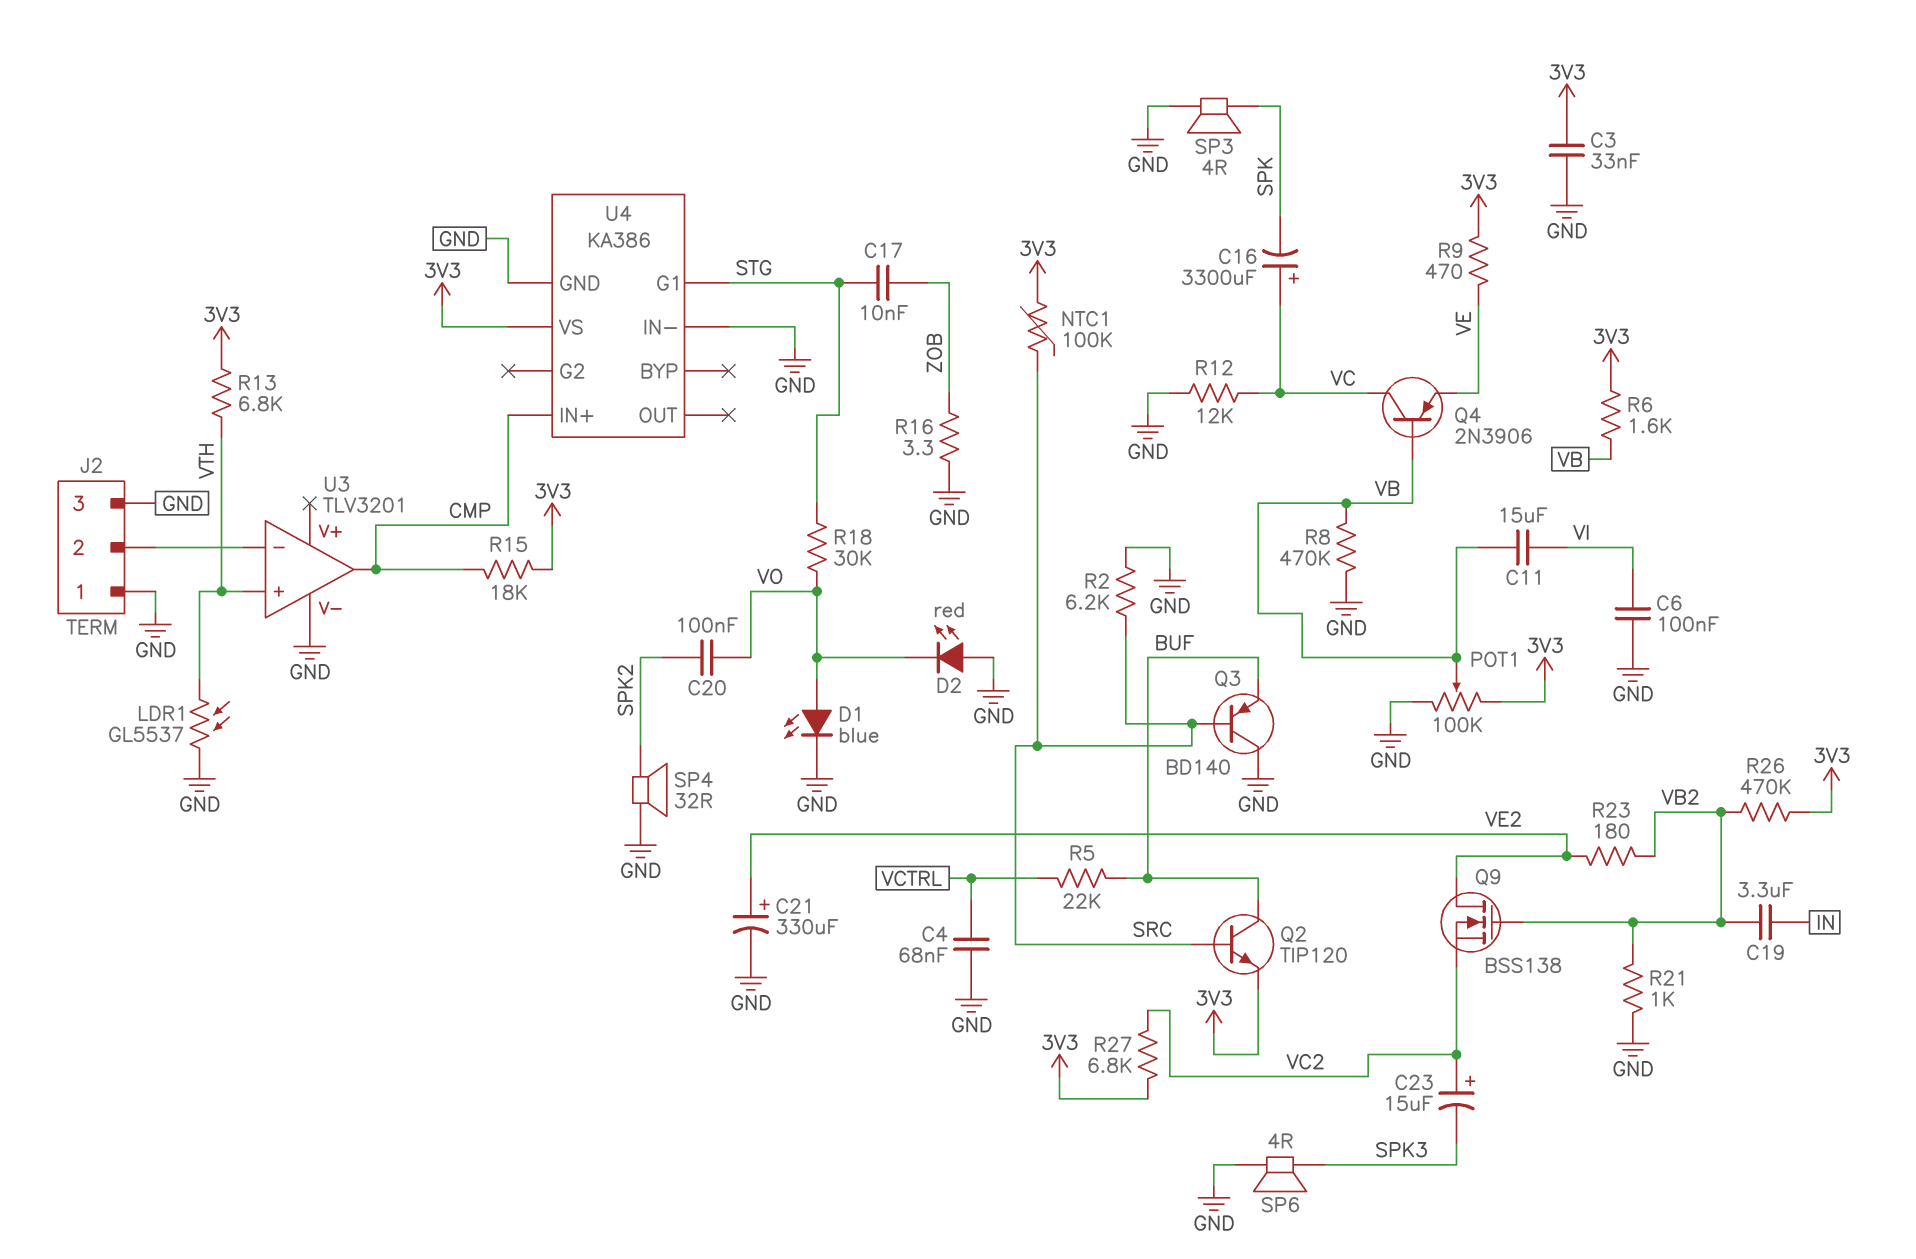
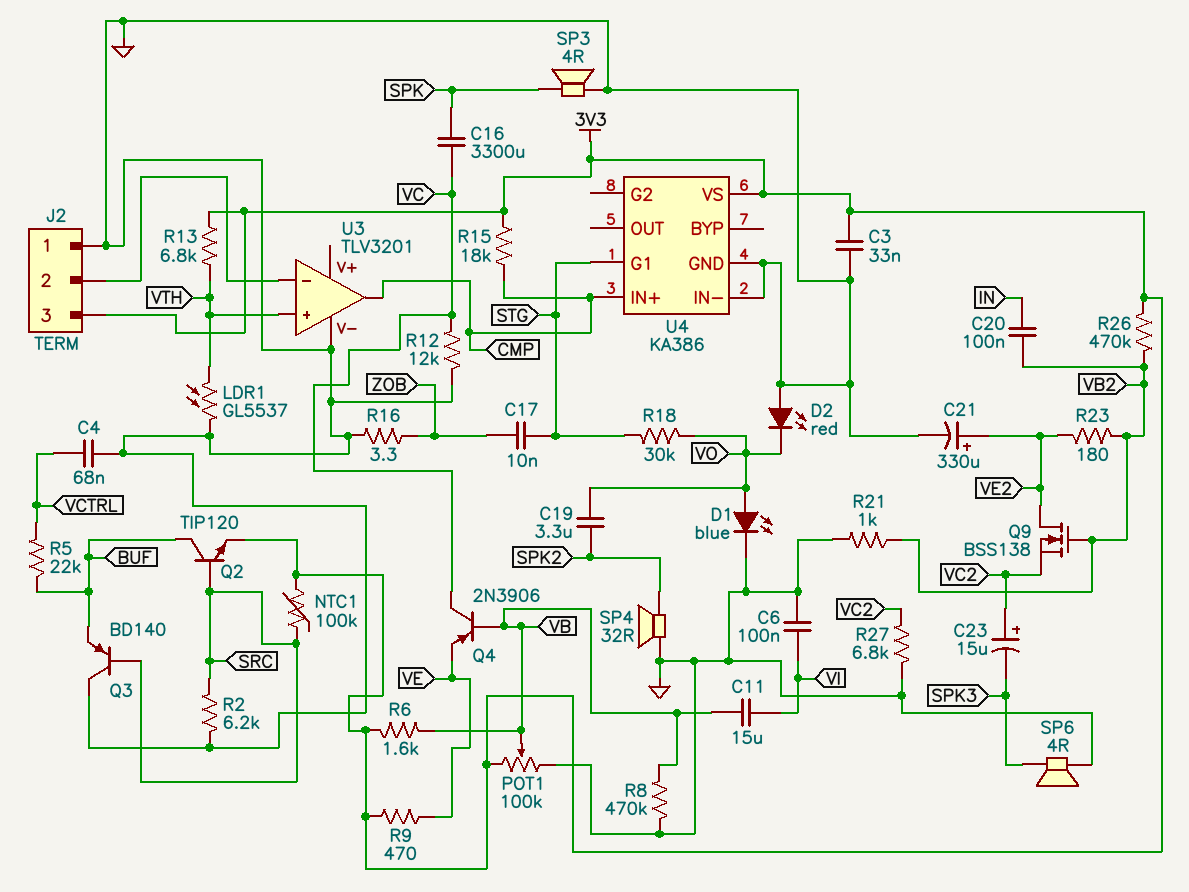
C16: 3300uF (plus VC, minus SPK) -> 3300uF (SPK, VC)
C19: 3.3uF (IN, VB2) -> 3.3uF (SPK2, VO)
C20: 100nF (SPK2, VO) -> 100nF (IN, VB2)
J2 pin 3: GND -> 3V3
R27: 6.8k (3V3, VC2) -> 6.8k (GND, VC2)

